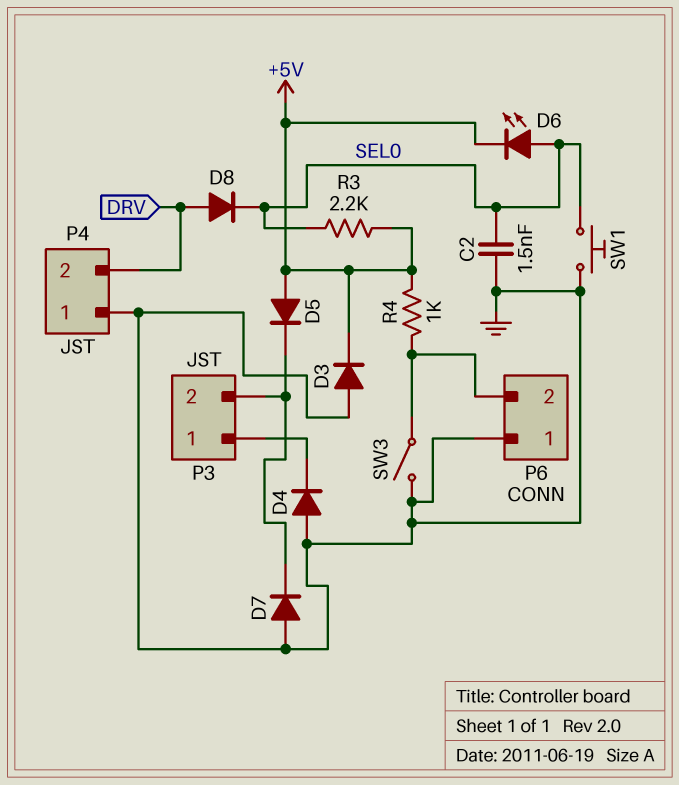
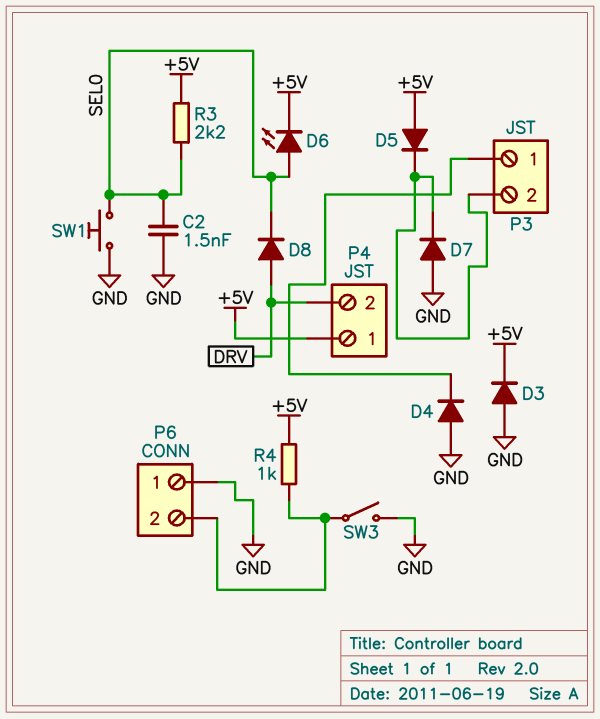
P4 pin 1: GND -> +5V

